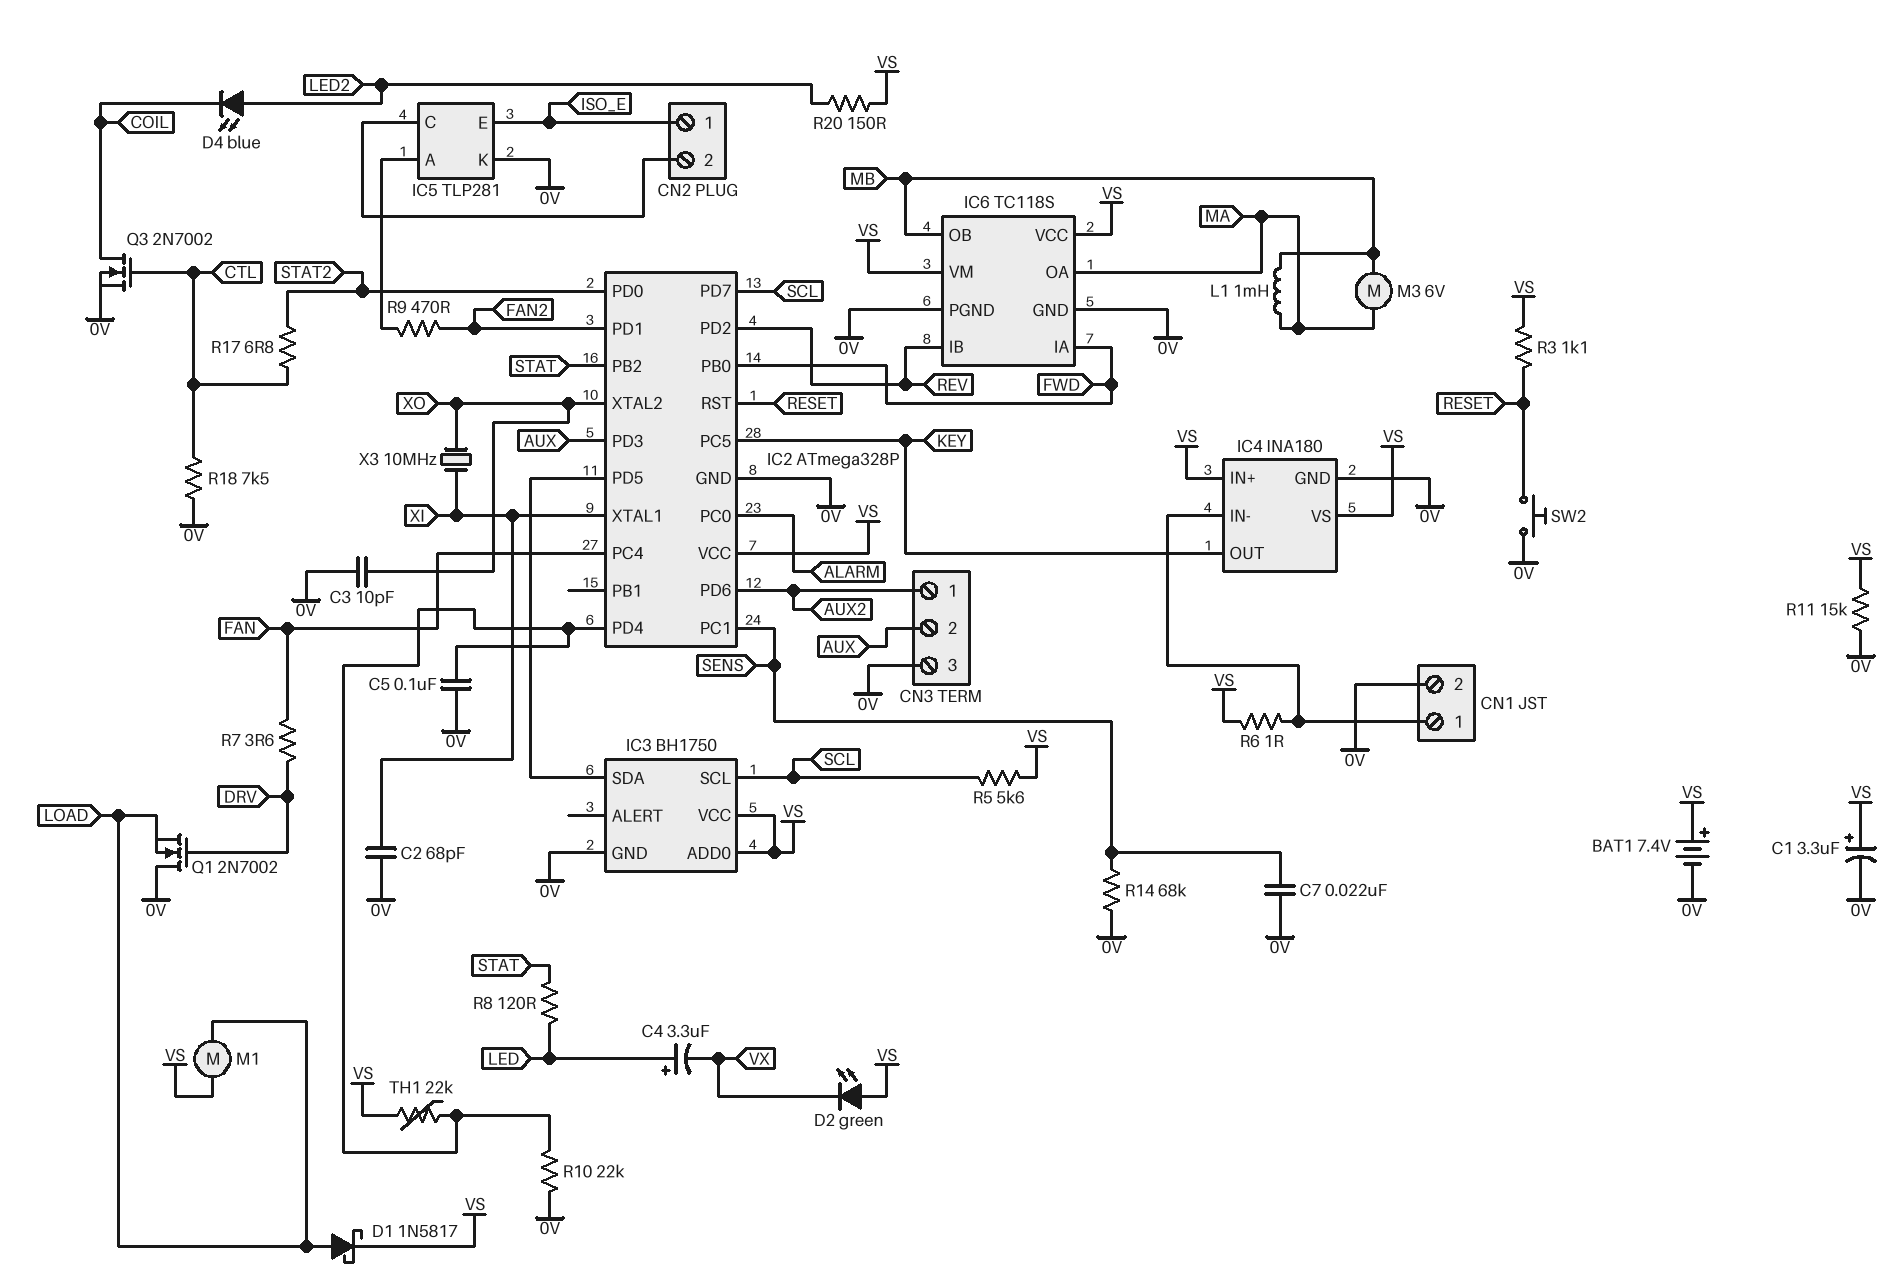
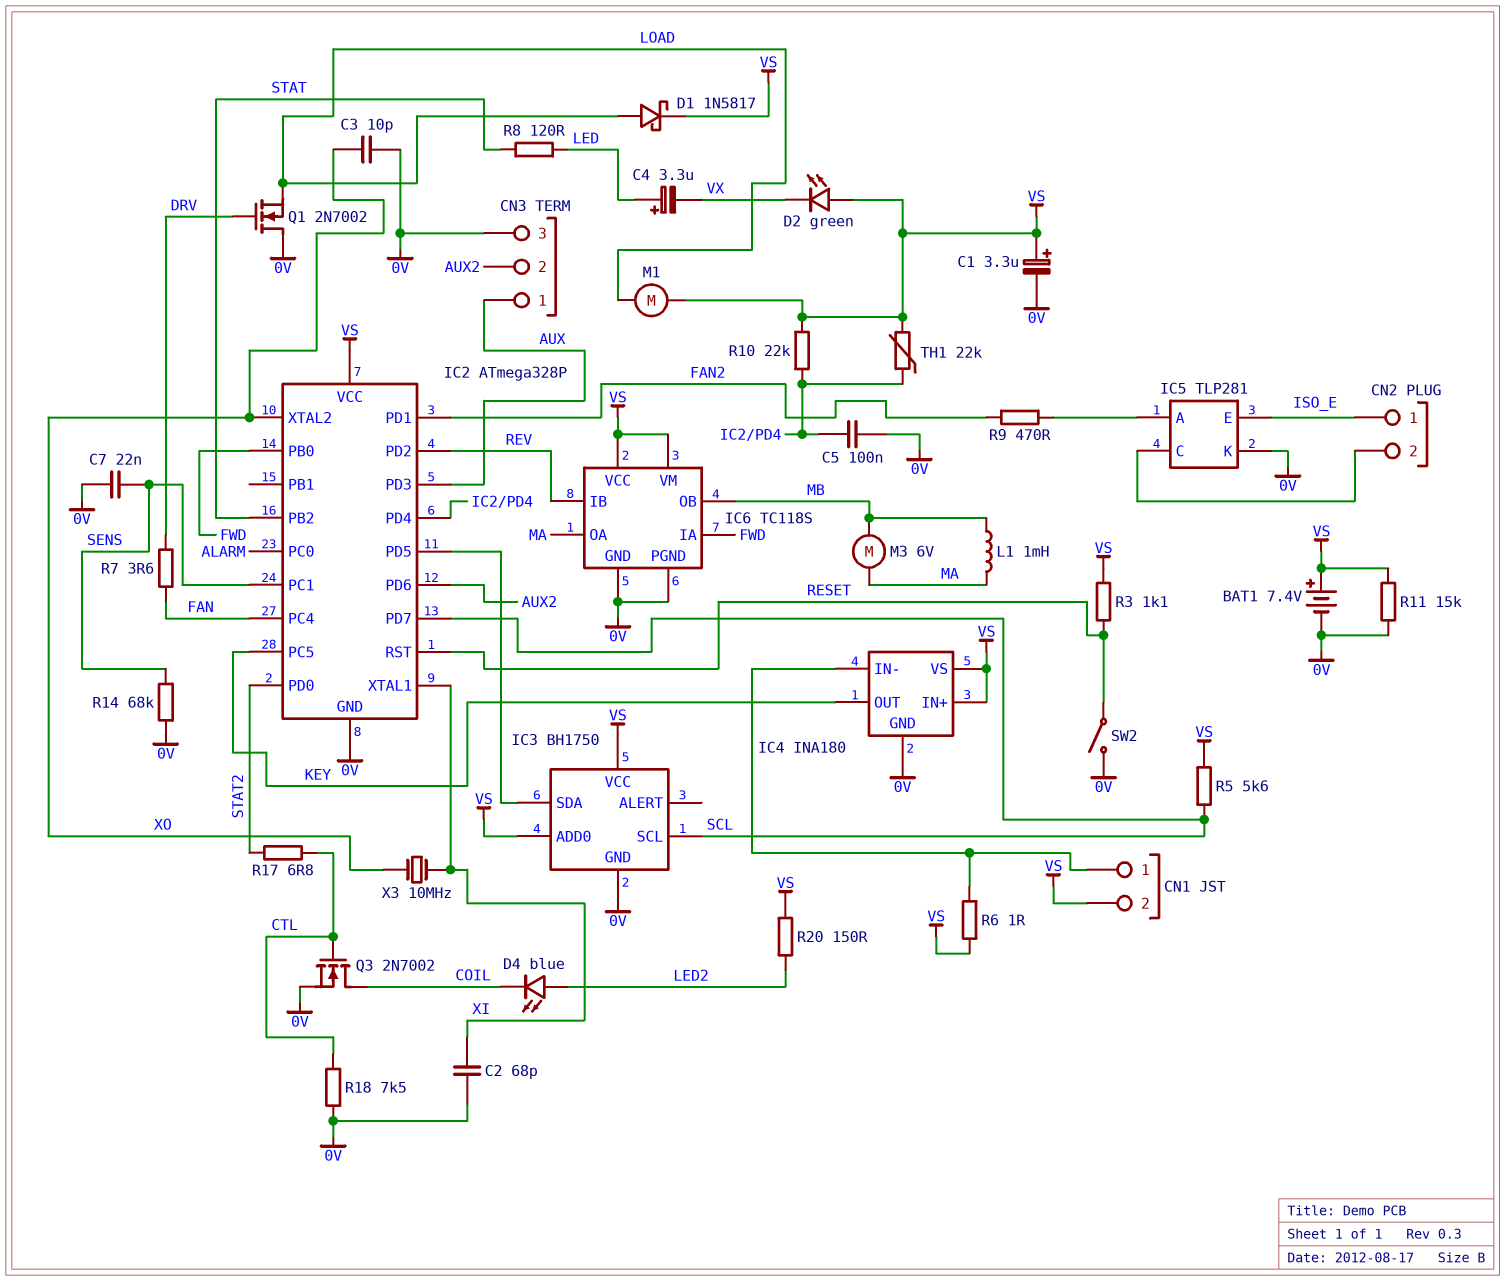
CN1 pin 2: 0V -> VS
CN3 pin 1: AUX2 -> AUX
CN3 pin 2: AUX -> AUX2
R10: 22k (0V, IC2/PD4) -> 22k (IC2/PD4, VS)
SW2: button (0V, RESET) -> switch (0V, RESET)

